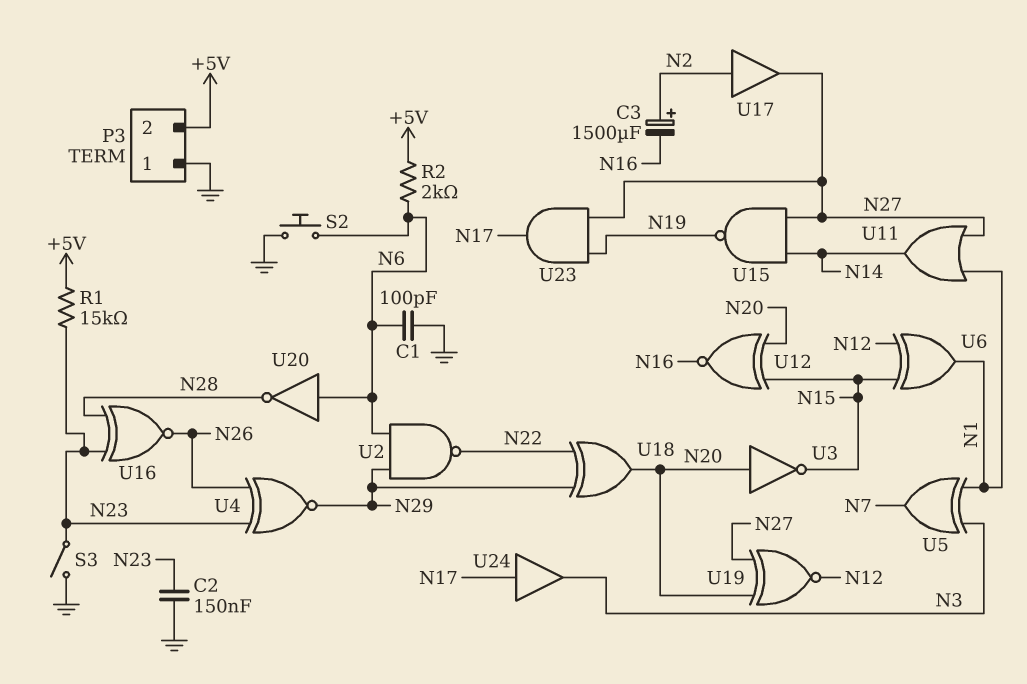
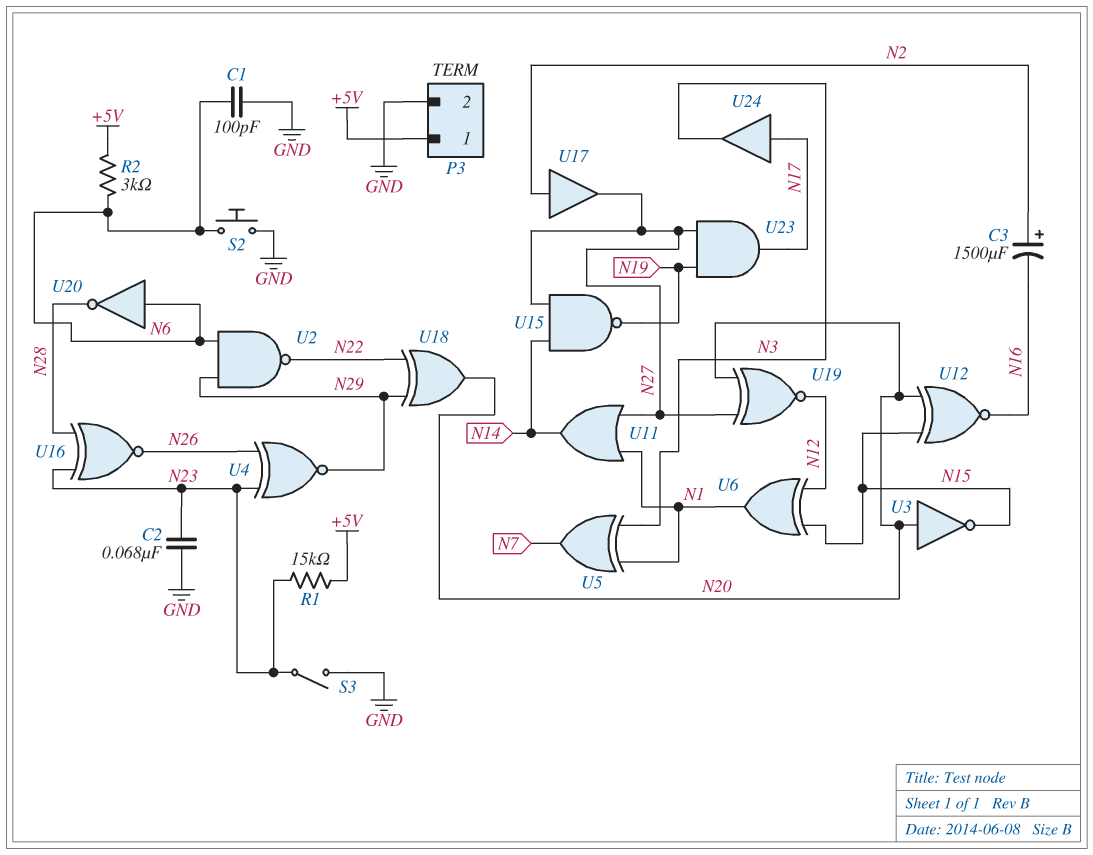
C2: 150nF (GND, N23) -> 68nF (GND, N23)
P3 pin 1: GND -> +5V
P3 pin 2: +5V -> GND
R2: 2k (+5V, N6) -> 3k (+5V, N6)

